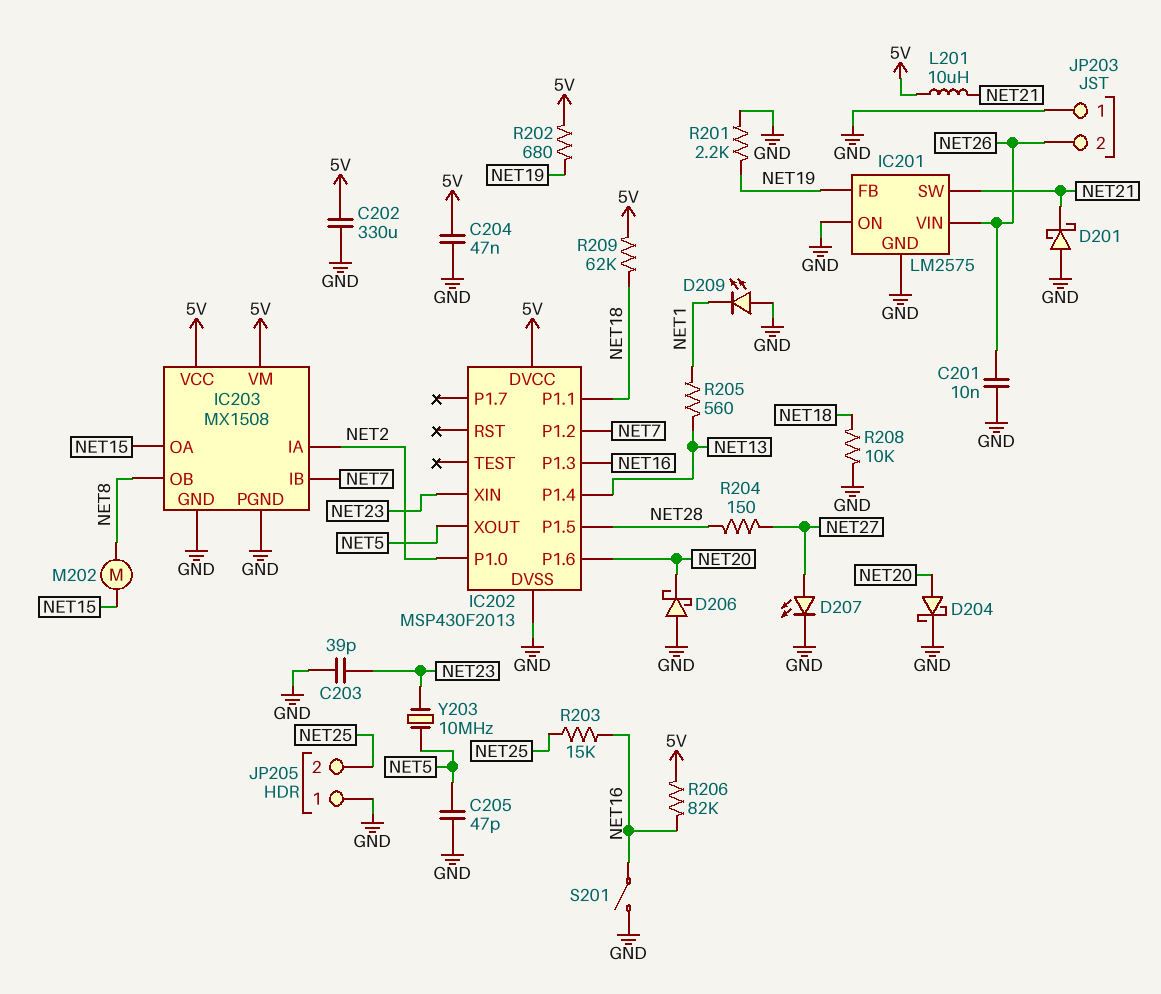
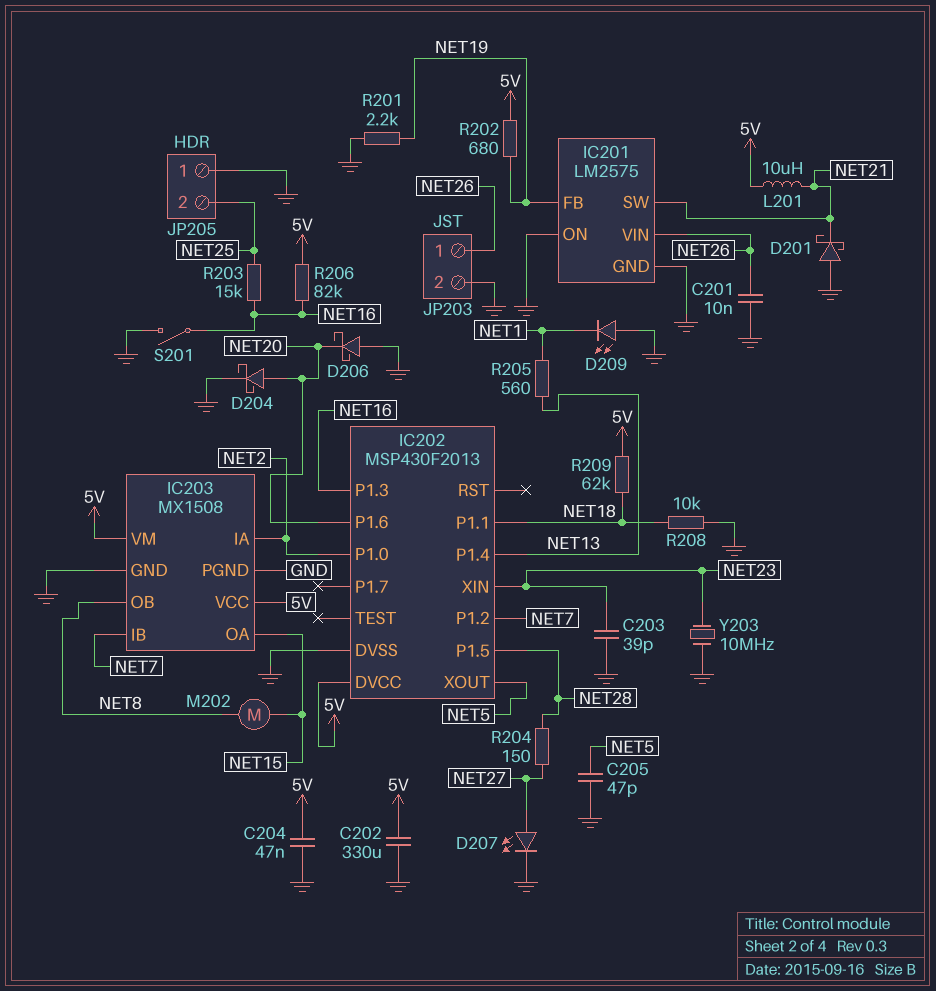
JP203 pin 1: GND -> NET26
JP203 pin 2: NET26 -> GND
Y203: 10MHz (NET5, NET23) -> 10MHz (GND, NET23)

